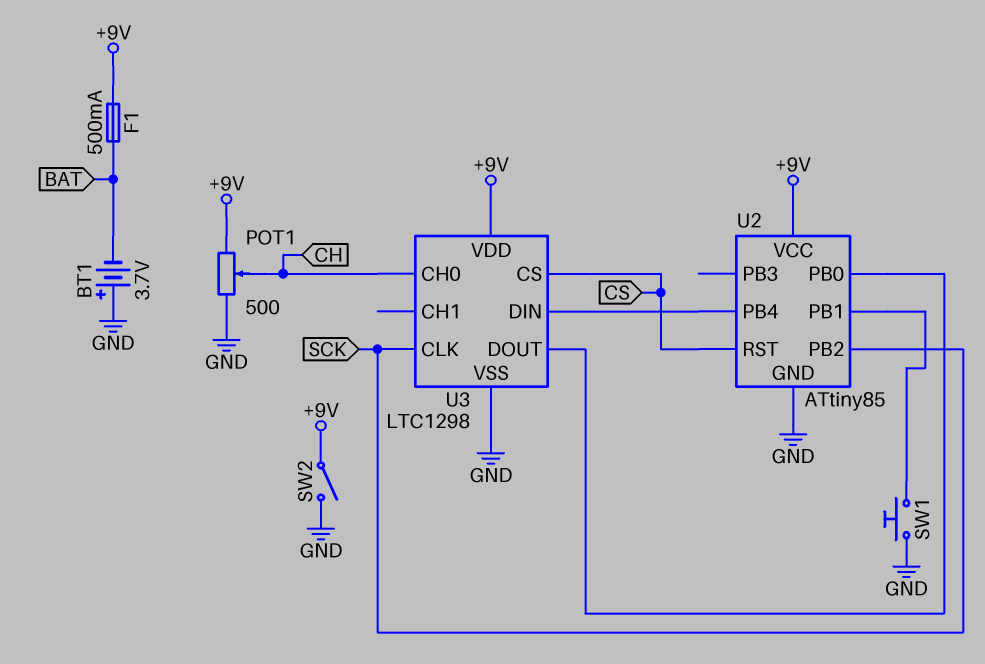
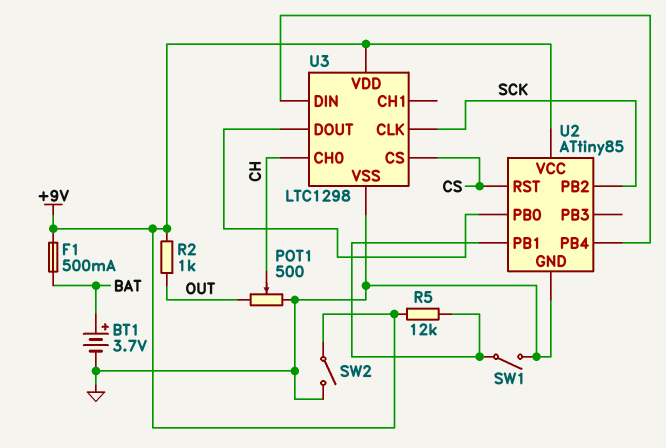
BT1: 3.7V (plus GND, minus BAT) -> 3.7V (plus BAT, minus GND)
POT1: 500 (+9V, GND, wiper CH) -> 500 (GND, OUT, wiper CH)
R2: none -> 1k (+9V, OUT)
R5: none -> 12k (+9V, U2/PB1)
SW1: button (GND, U2/PB1) -> switch (GND, U2/PB1)

